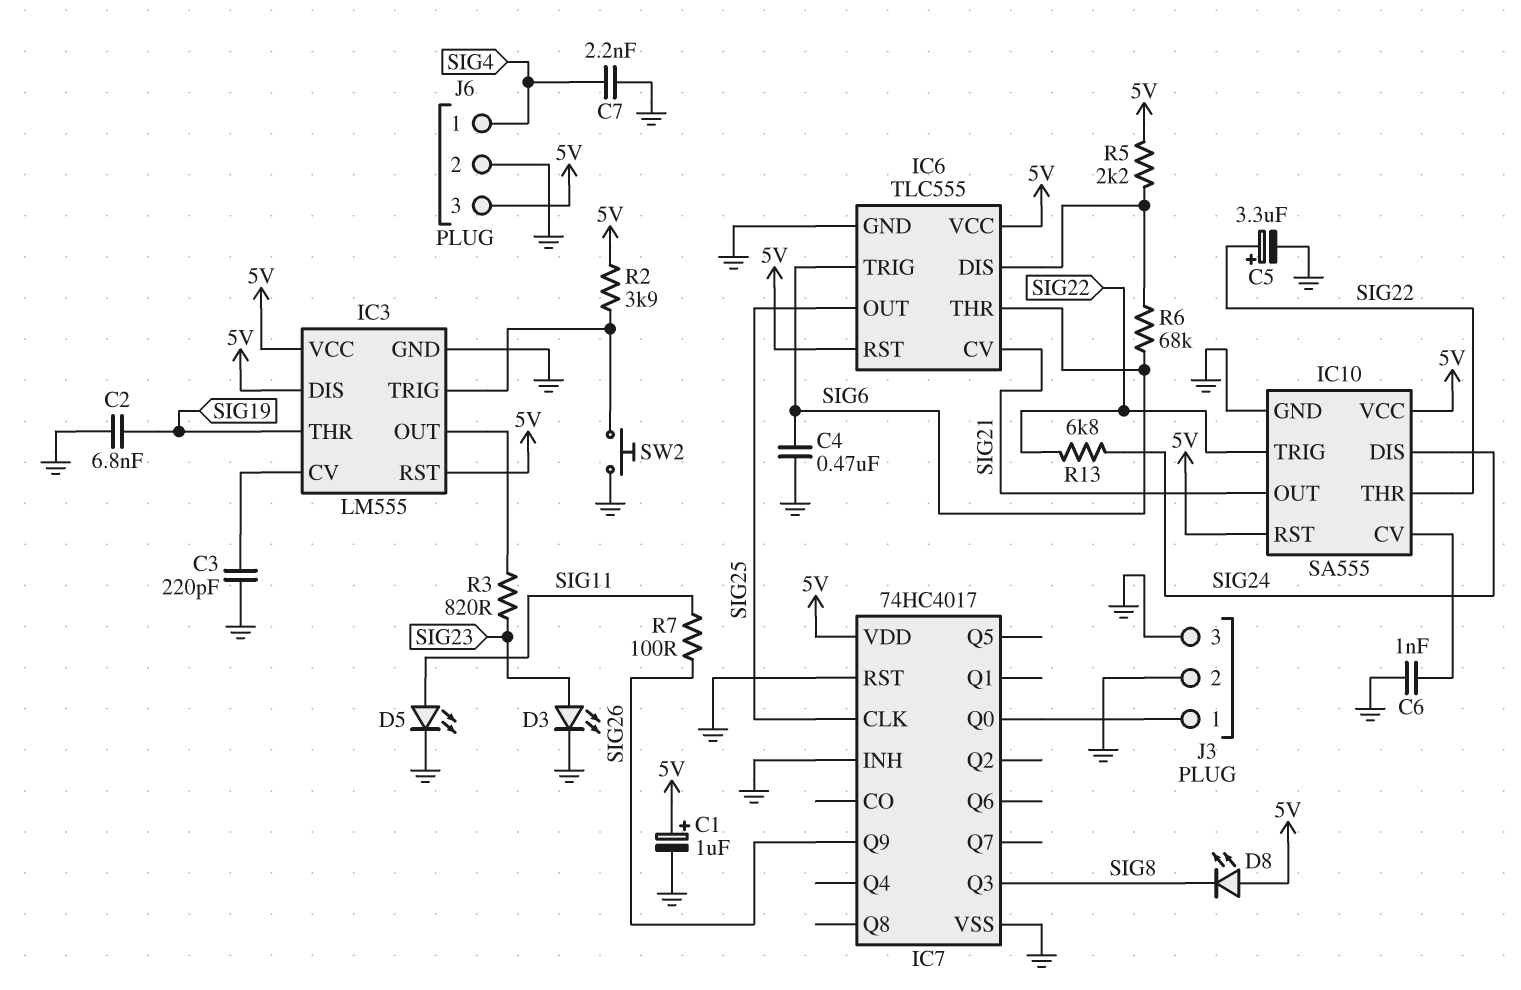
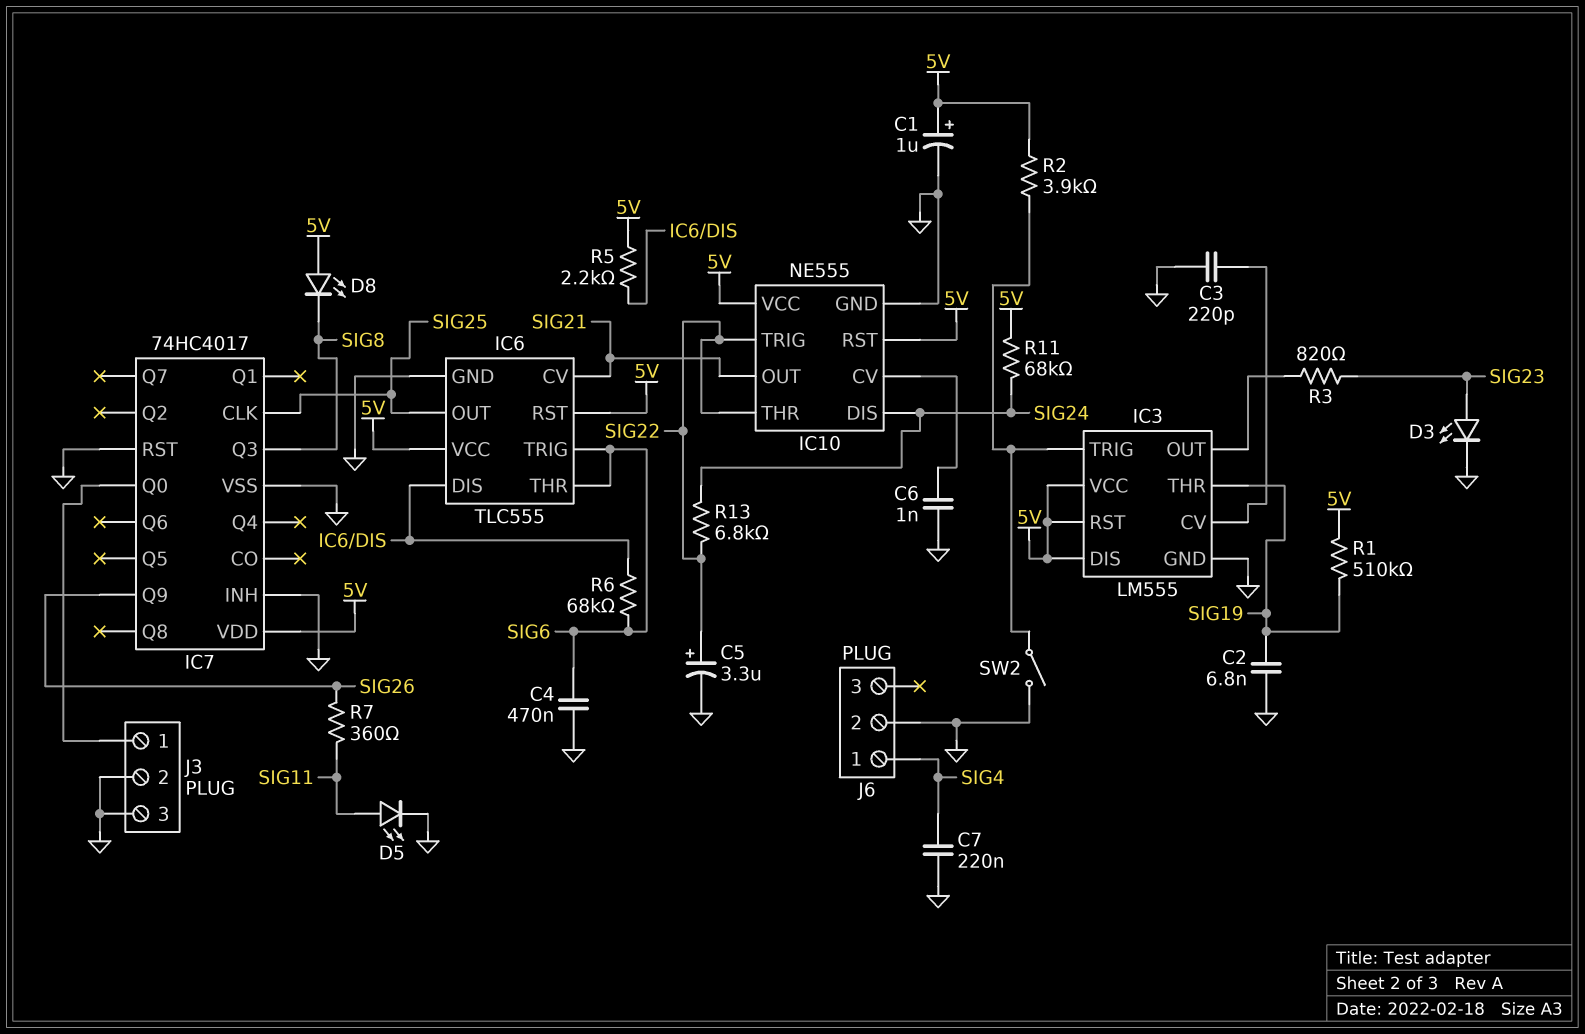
C7: 2.2nF (GND, SIG4) -> 220nF (GND, SIG4)
IC10: SA555 -> NE555
J6 pin 3: 5V -> none
R1: none -> 510k (5V, SIG19)
R7: 100 (SIG11, SIG26) -> 360 (SIG11, SIG26)
R11: none -> 68k (5V, SIG24)
SW2: button (GND, IC3/TRIG) -> switch (GND, IC3/TRIG)

